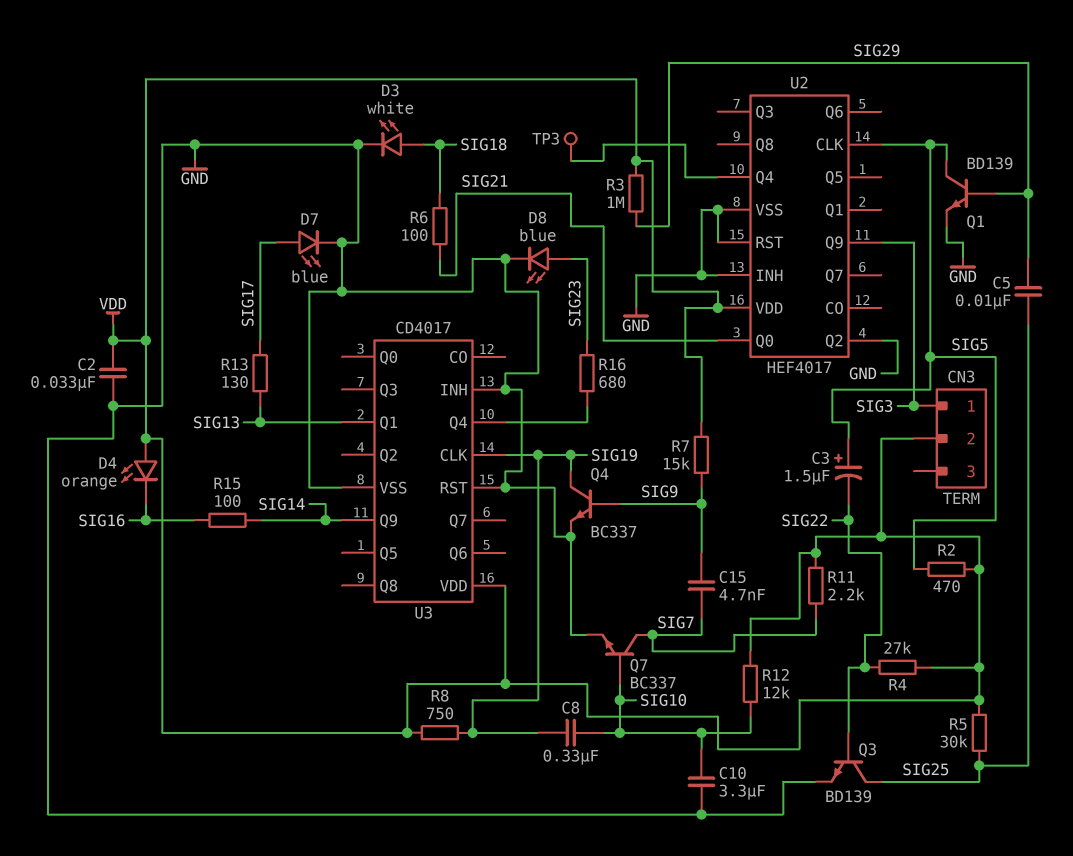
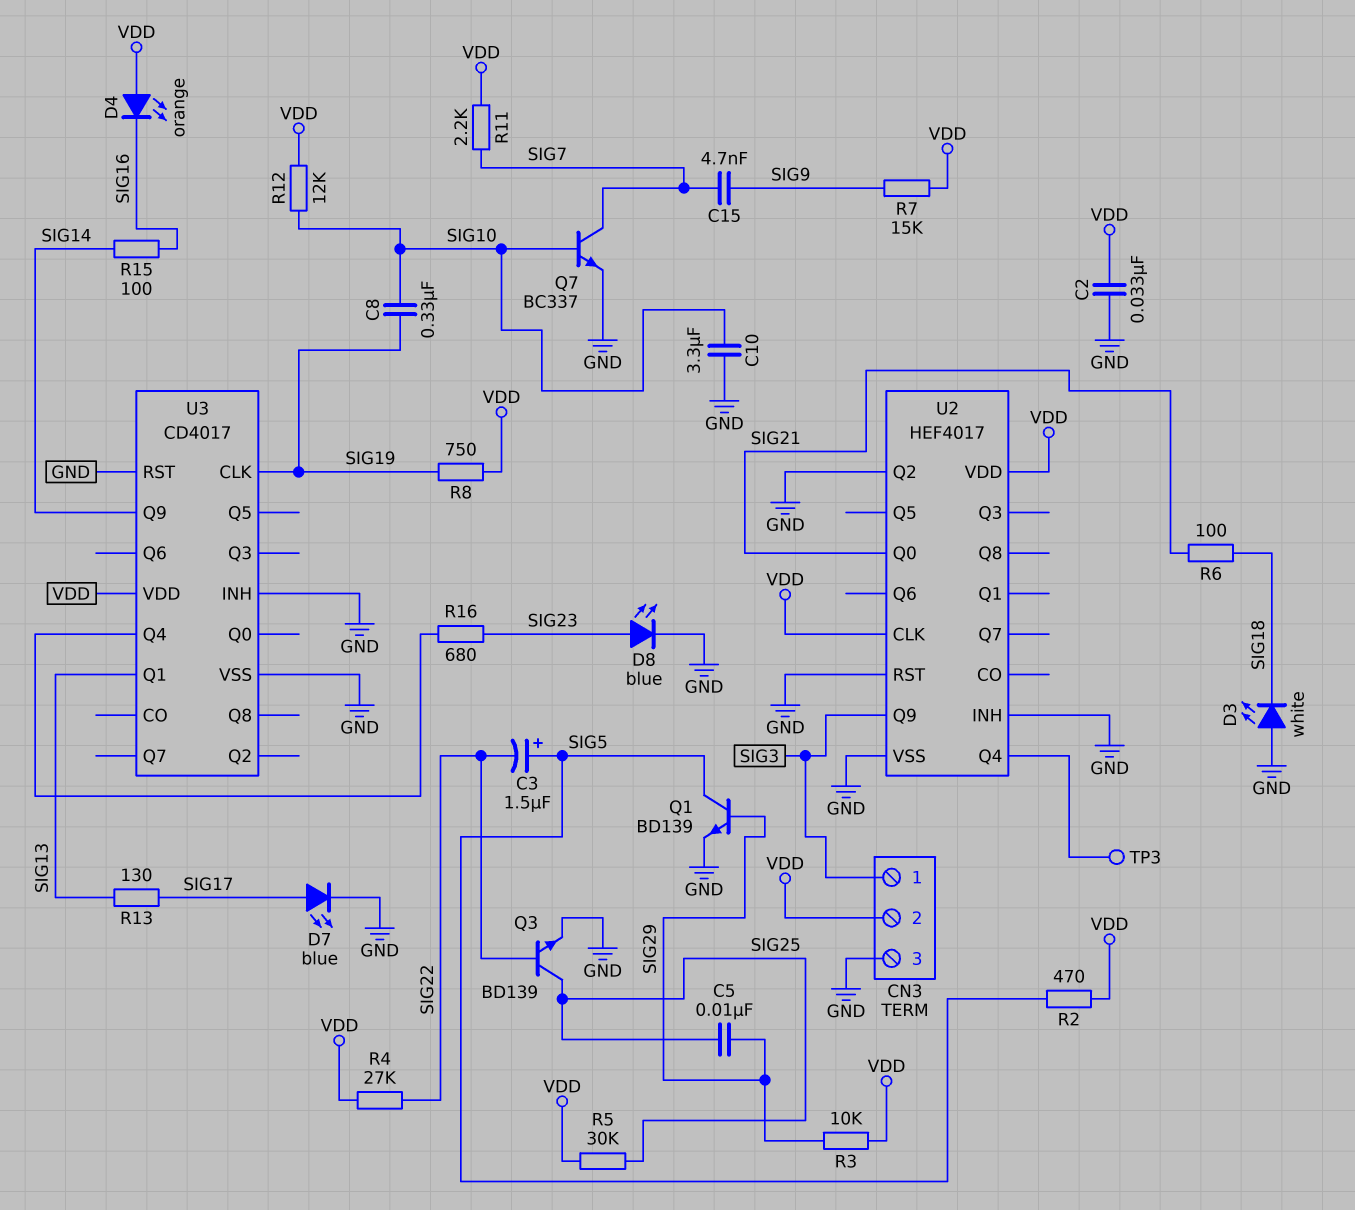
CN3 pin 3: none -> GND
D3: LED white (A SIG18, K GND) -> LED white (A GND, K SIG18)
Q4: NPN BC337 (B SIG9, C SIG19, E GND) -> none
R3: 1M (SIG29, VDD) -> 10k (SIG29, VDD)
U2 pin CLK: SIG5 -> VDD

